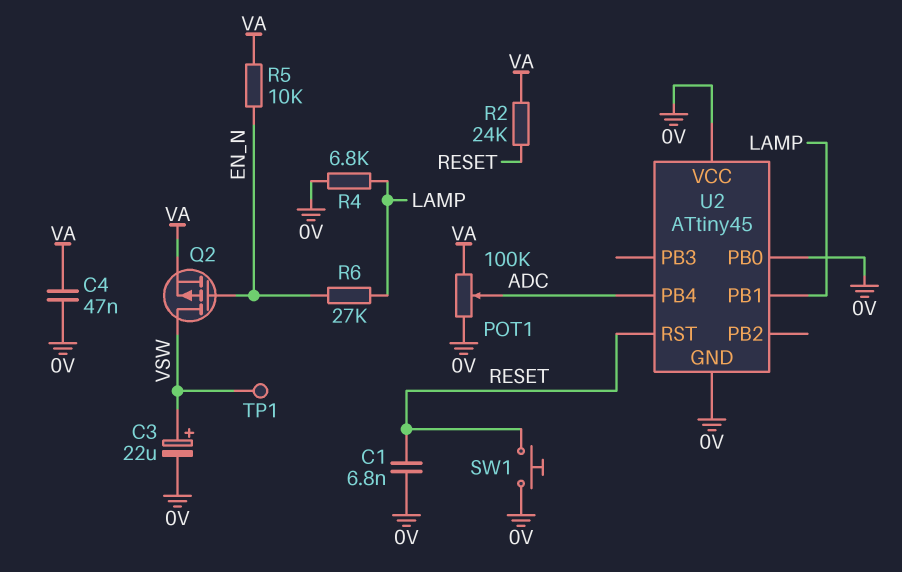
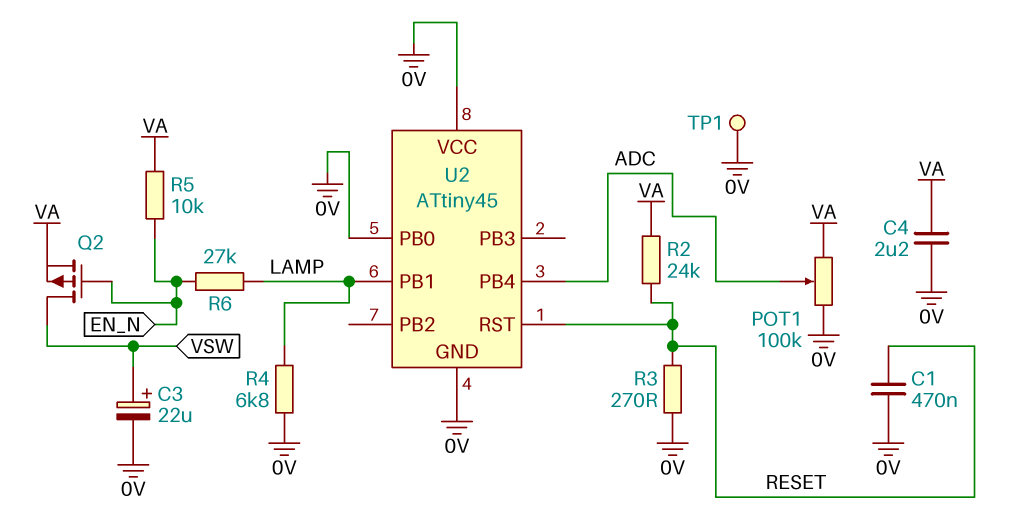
C1: 6.8nF (0V, RESET) -> 470nF (0V, RESET)
C4: 47nF (0V, VA) -> 2.2uF (0V, VA)
R3: none -> 270 (0V, RESET)
SW1: button (0V, RESET) -> none
TP1: test point (VSW) -> test point (0V)

